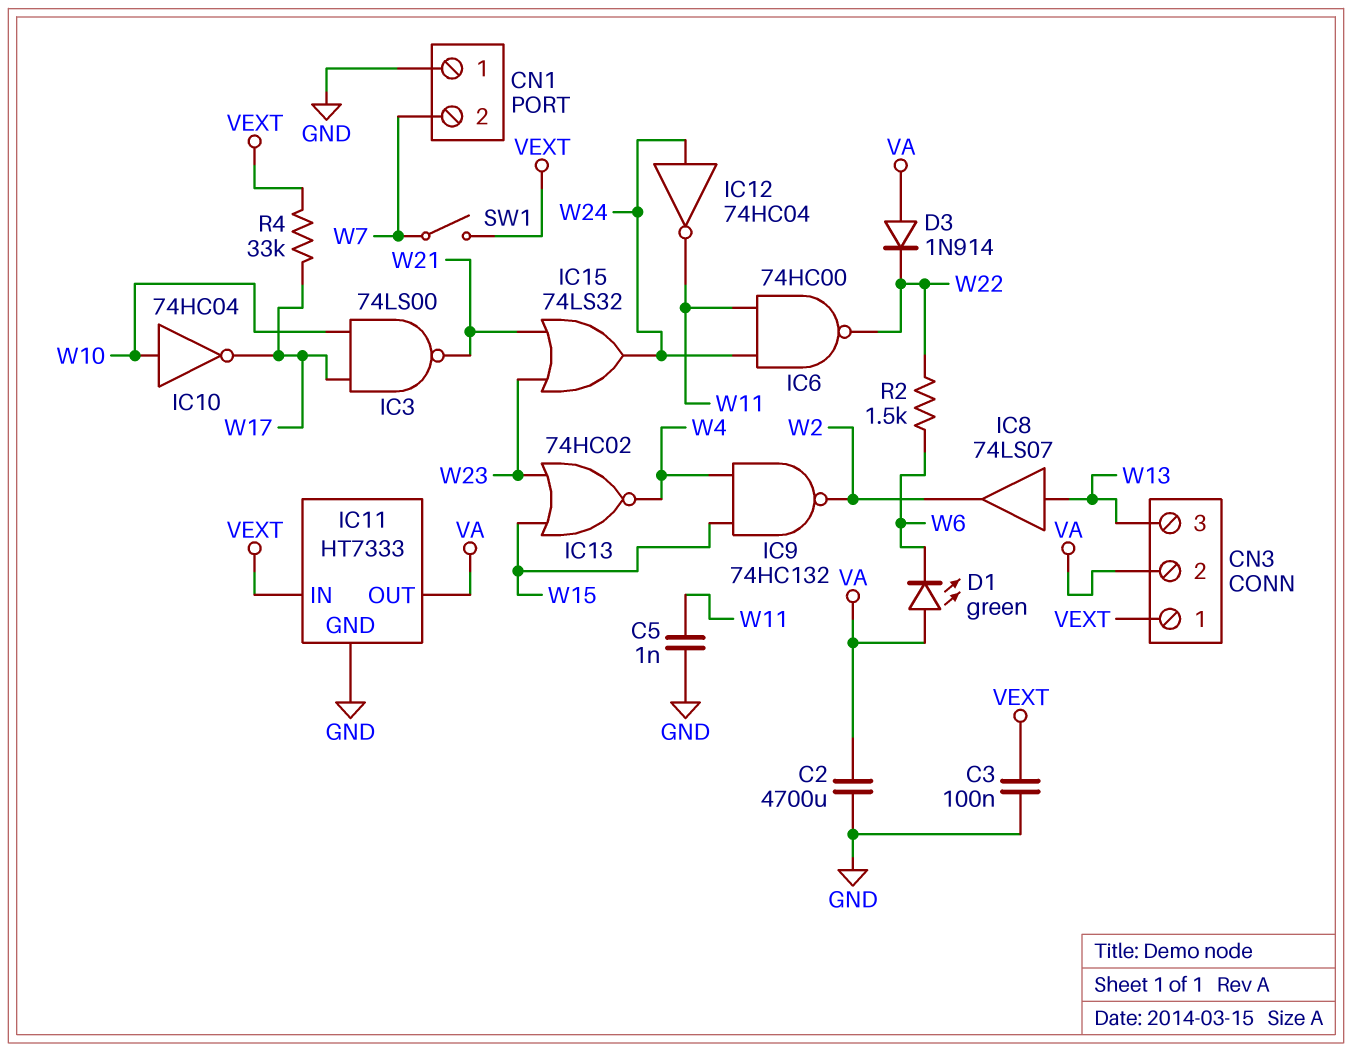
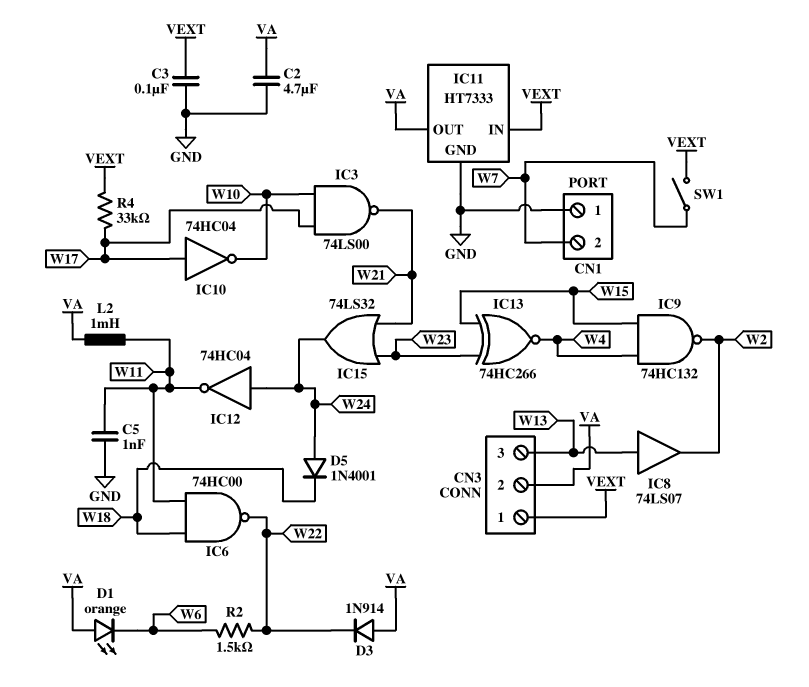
C2: 4700uF (GND, VA) -> 4.7uF (GND, VA)
D1: LED green (A VA, K W6) -> LED orange (A VA, K W6)
D5: none -> diode 1N4001 (A W24, K W18)
IC6: NAND 74HC00 (in W11, in W24, out W22) -> NAND 74HC00 (in W11, in W18, out W22)
IC10: NOT 74HC04 (in W10, out W17) -> NOT 74HC04 (in W17, out W10)
IC13: NOR 74HC02 (in W15, in W23, out W4) -> XNOR 74HC266 (in W15, in W23, out W4)
L2: none -> 1mH (VA, W11)

